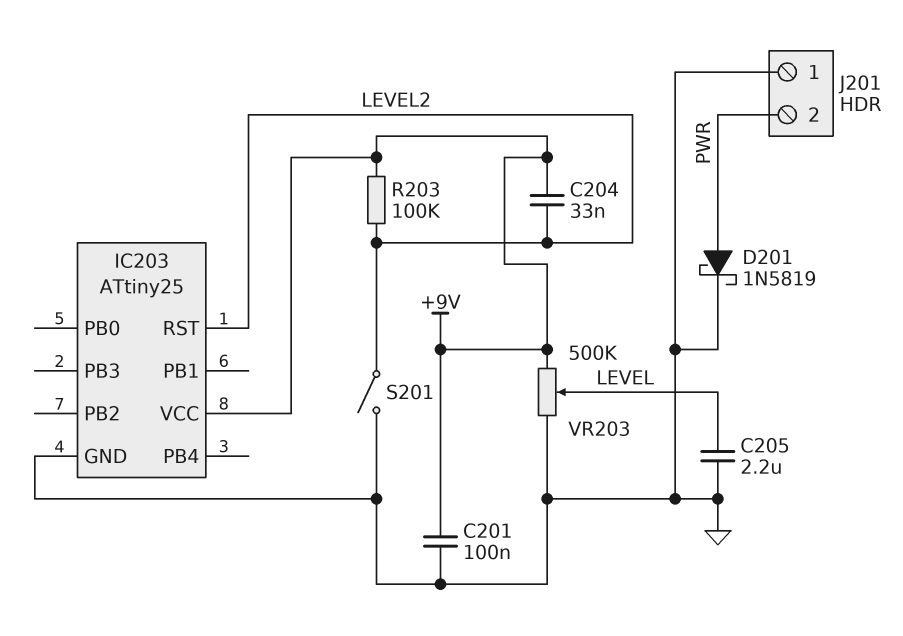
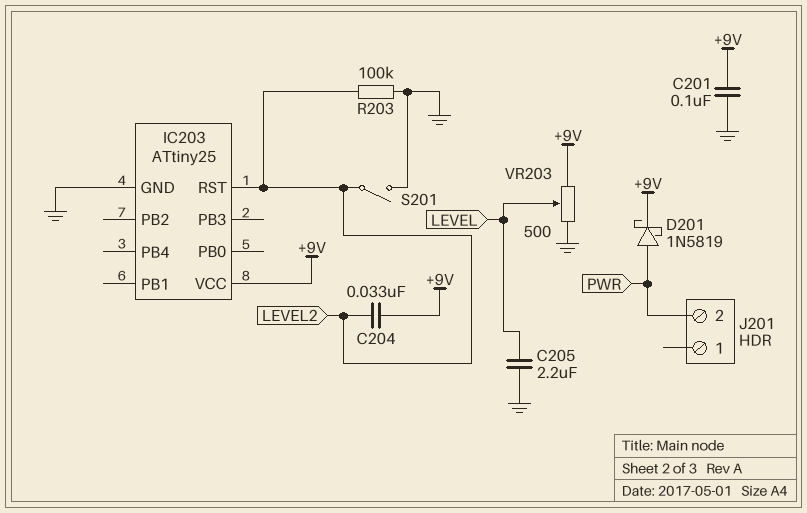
D201: schottky 1N5819 (A PWR, K GND) -> schottky 1N5819 (A PWR, K +9V)
J201 pin 1: GND -> none
R203: 100k (+9V, LEVEL2) -> 100k (GND, LEVEL2)
VR203: 500k (+9V, GND, wiper LEVEL) -> 500 (+9V, GND, wiper LEVEL)

